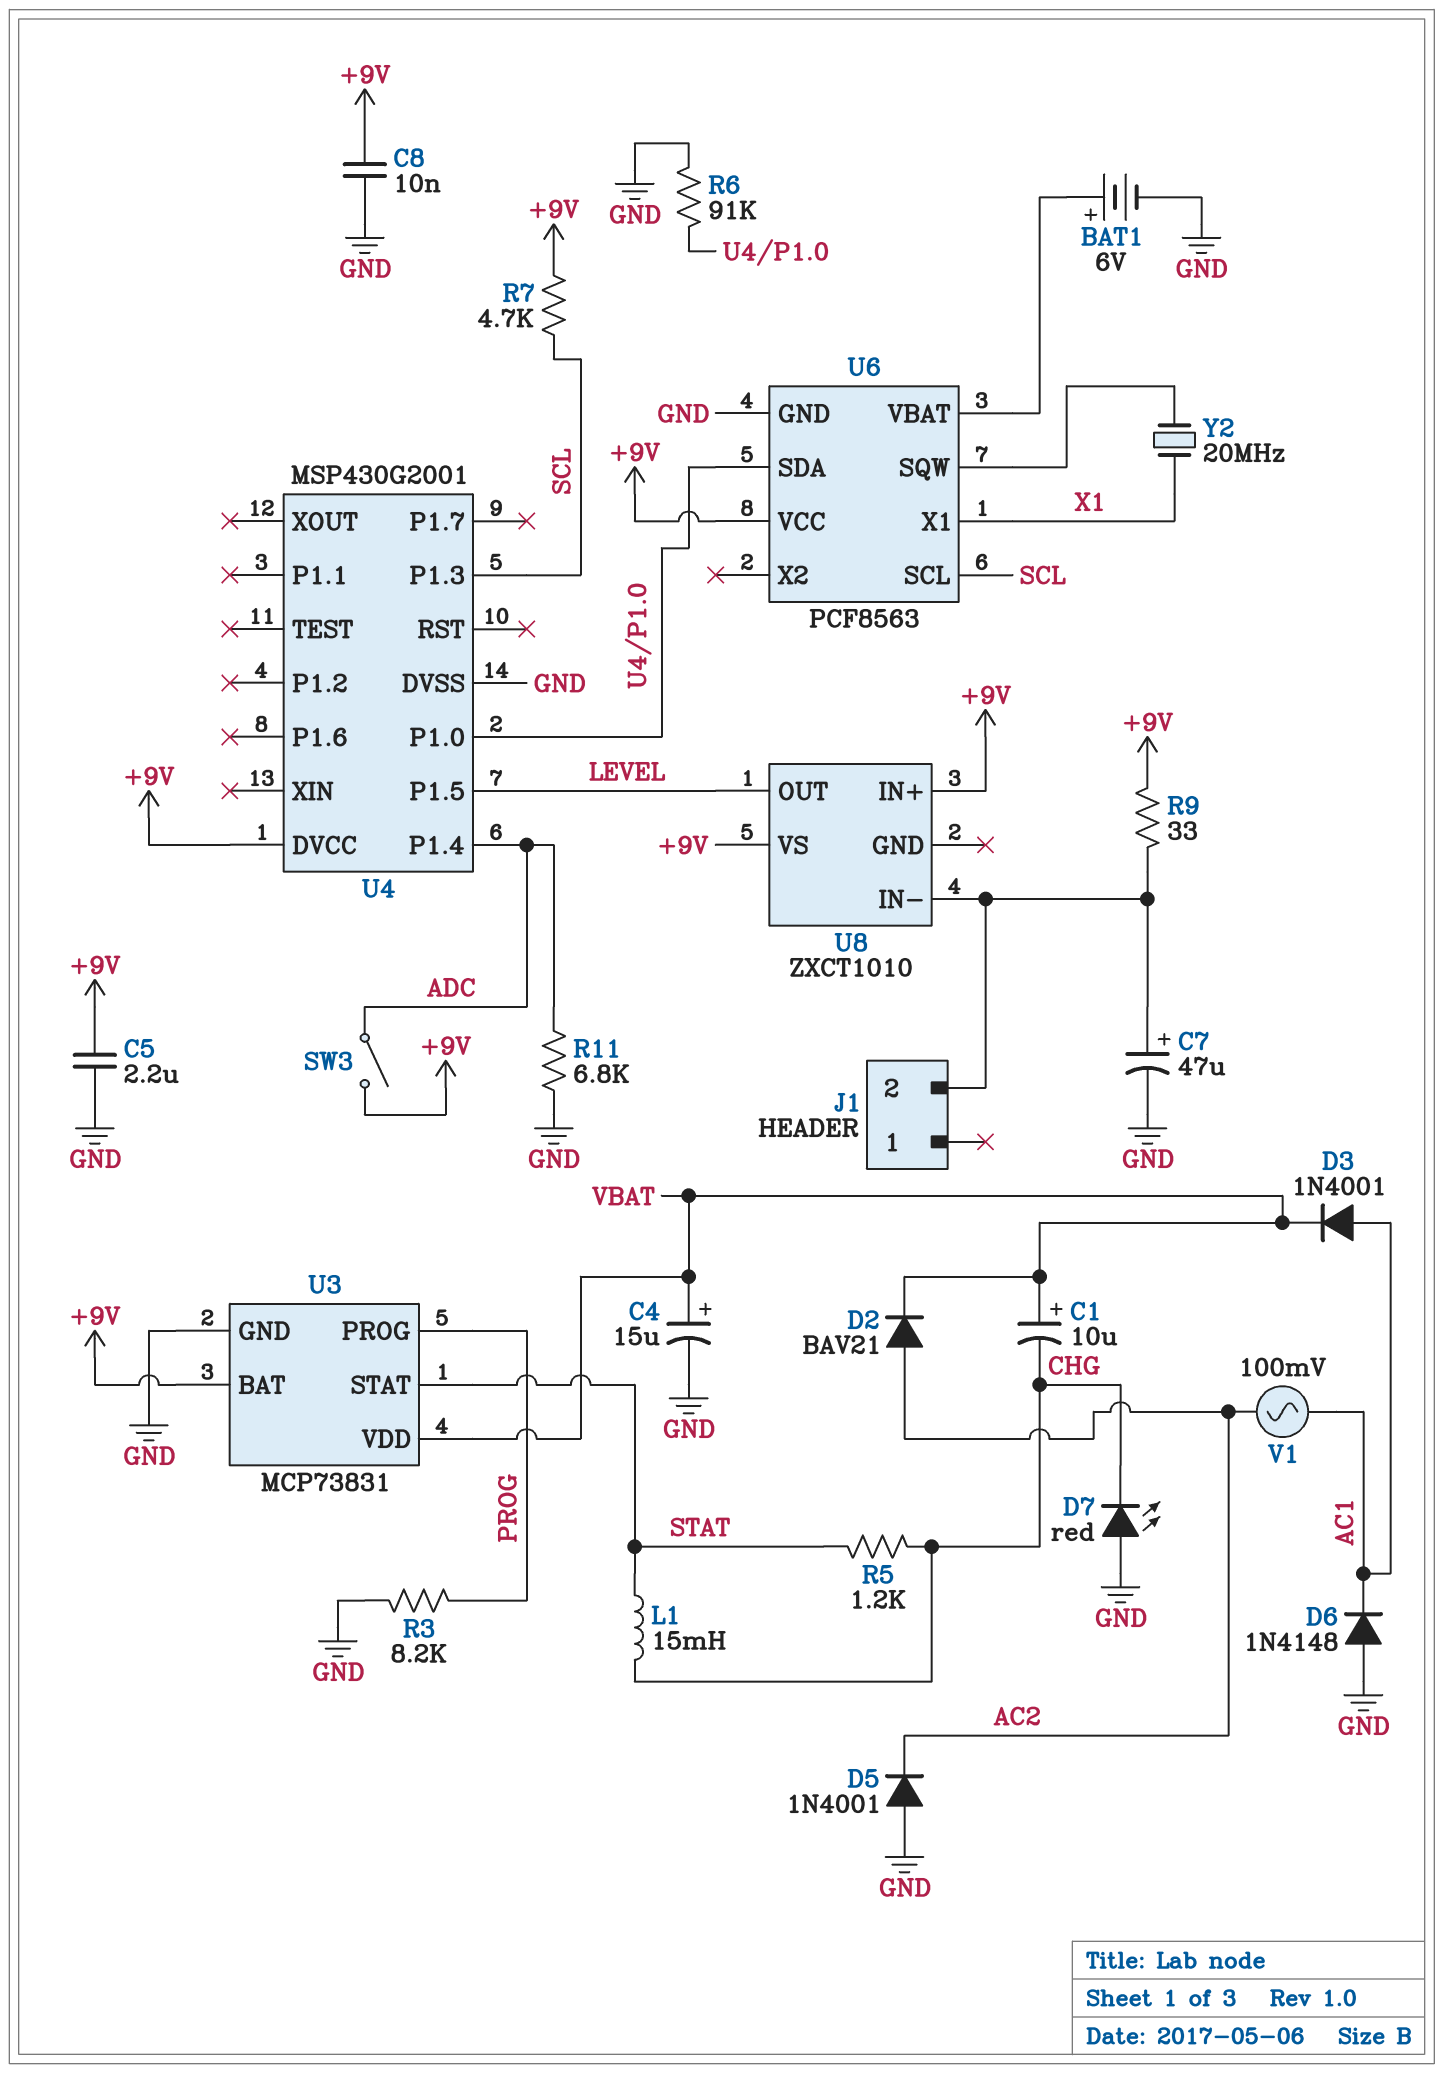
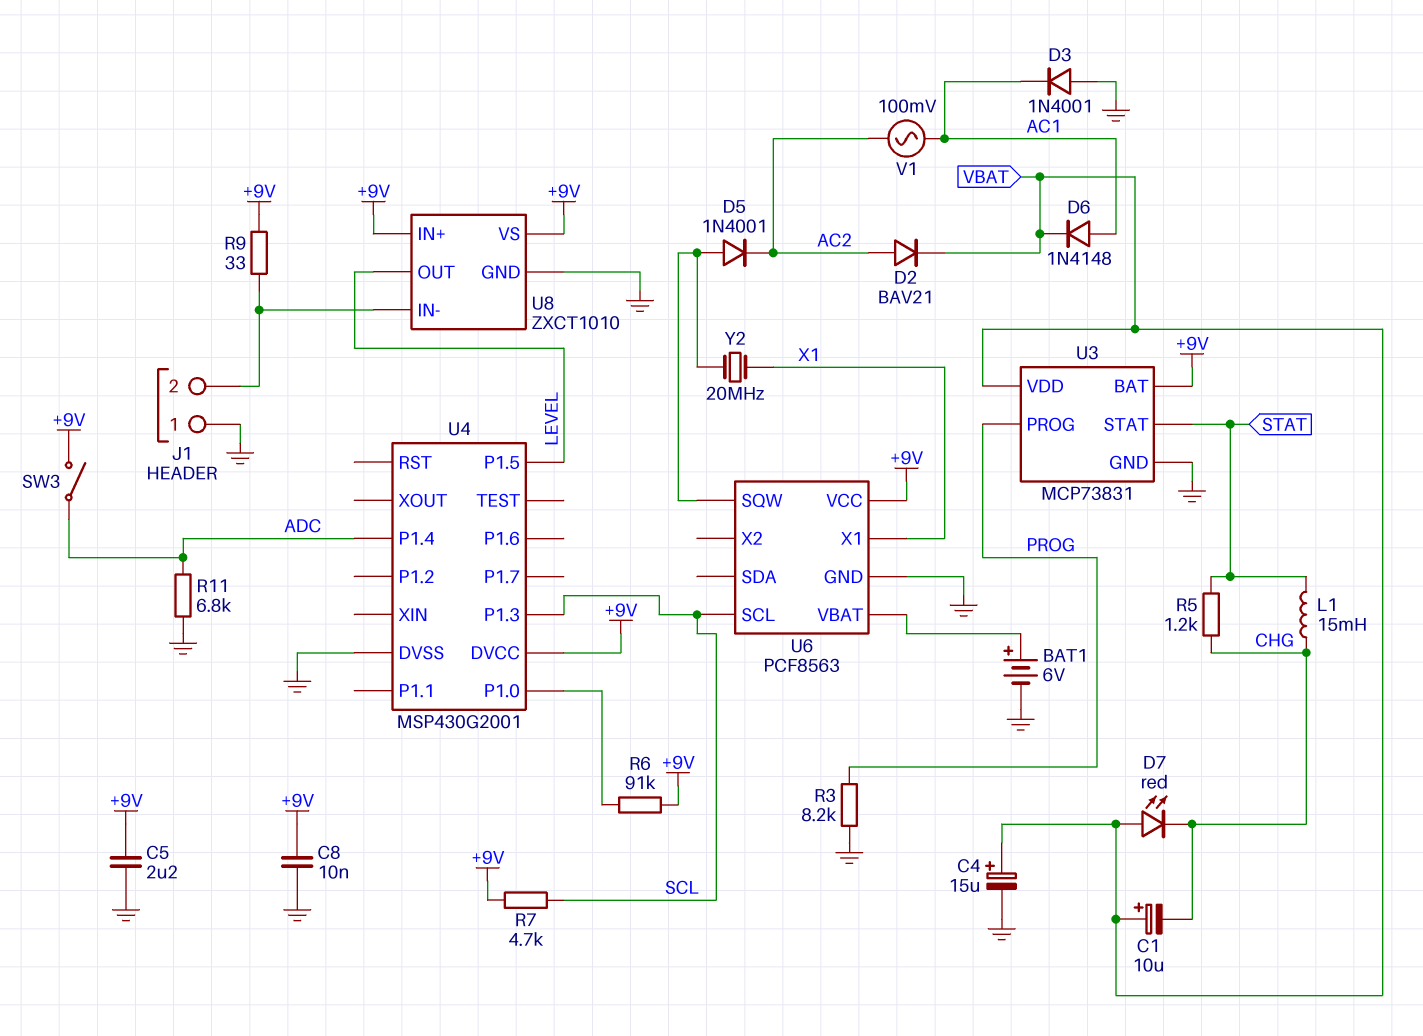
C7: 47uF (plus J1/2, minus GND) -> none
D3: diode 1N4001 (A AC1, K VBAT) -> diode 1N4001 (A GND, K AC1)
D5: diode 1N4001 (A GND, K AC2) -> diode 1N4001 (A U6/SQW, K AC2)
D6: diode 1N4148 (A GND, K AC1) -> diode 1N4148 (A AC1, K VBAT)
D7: LED red (A GND, K CHG) -> LED red (A VBAT, K CHG)
J1 pin 1: none -> GND
R6: 91k (GND, U4/P1.0) -> 91k (+9V, U4/P1.0)
U6 pin SDA: U4/P1.0 -> none
U8 pin GND: none -> GND

